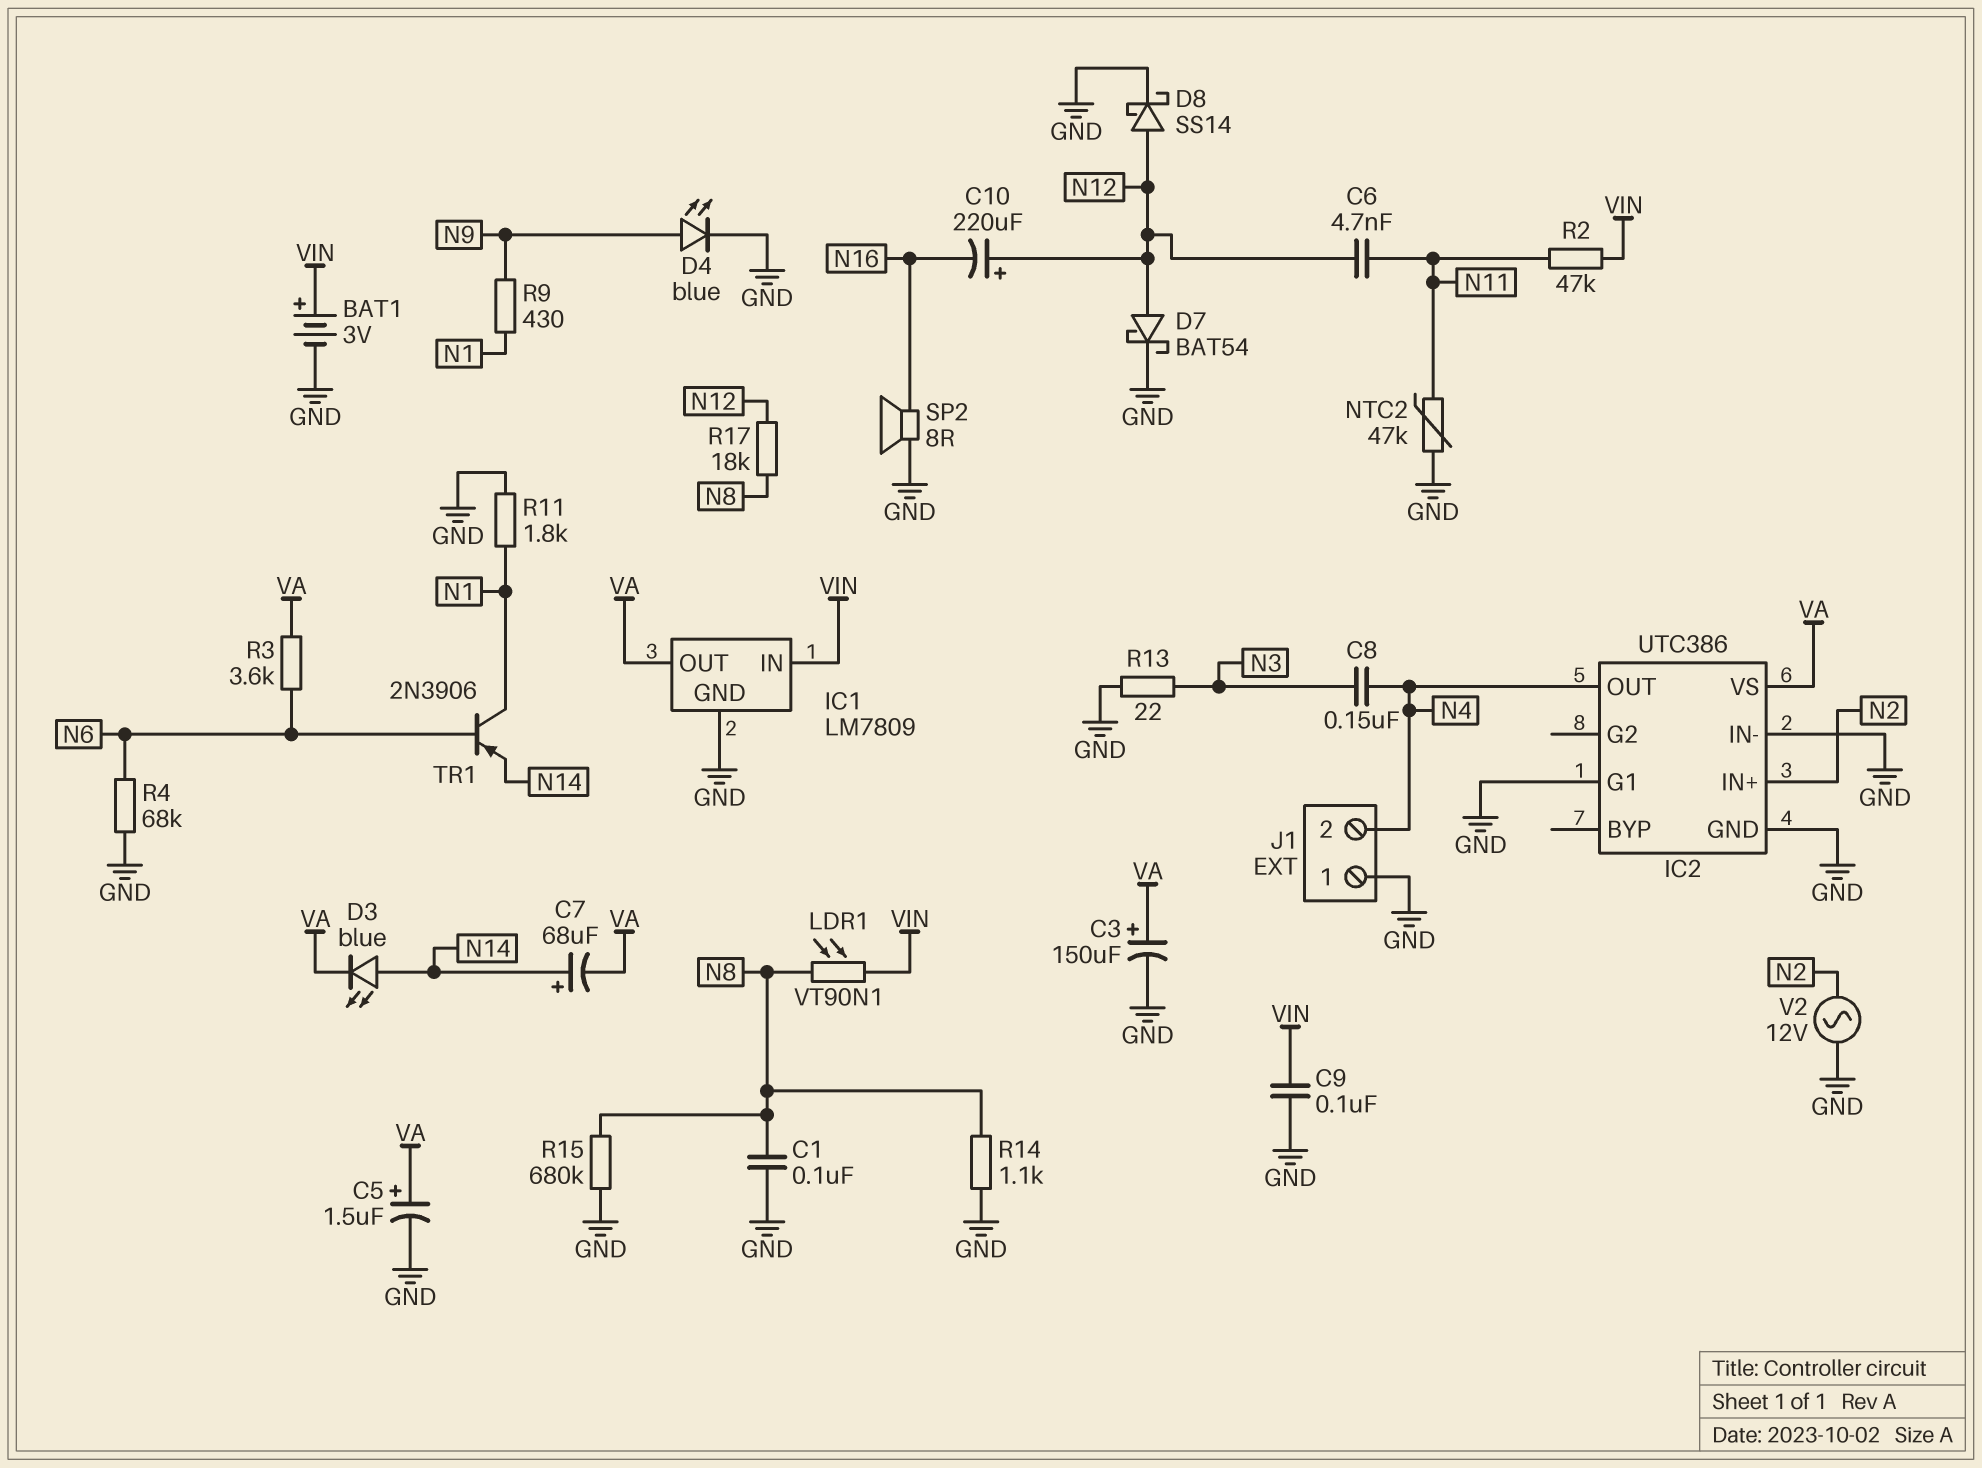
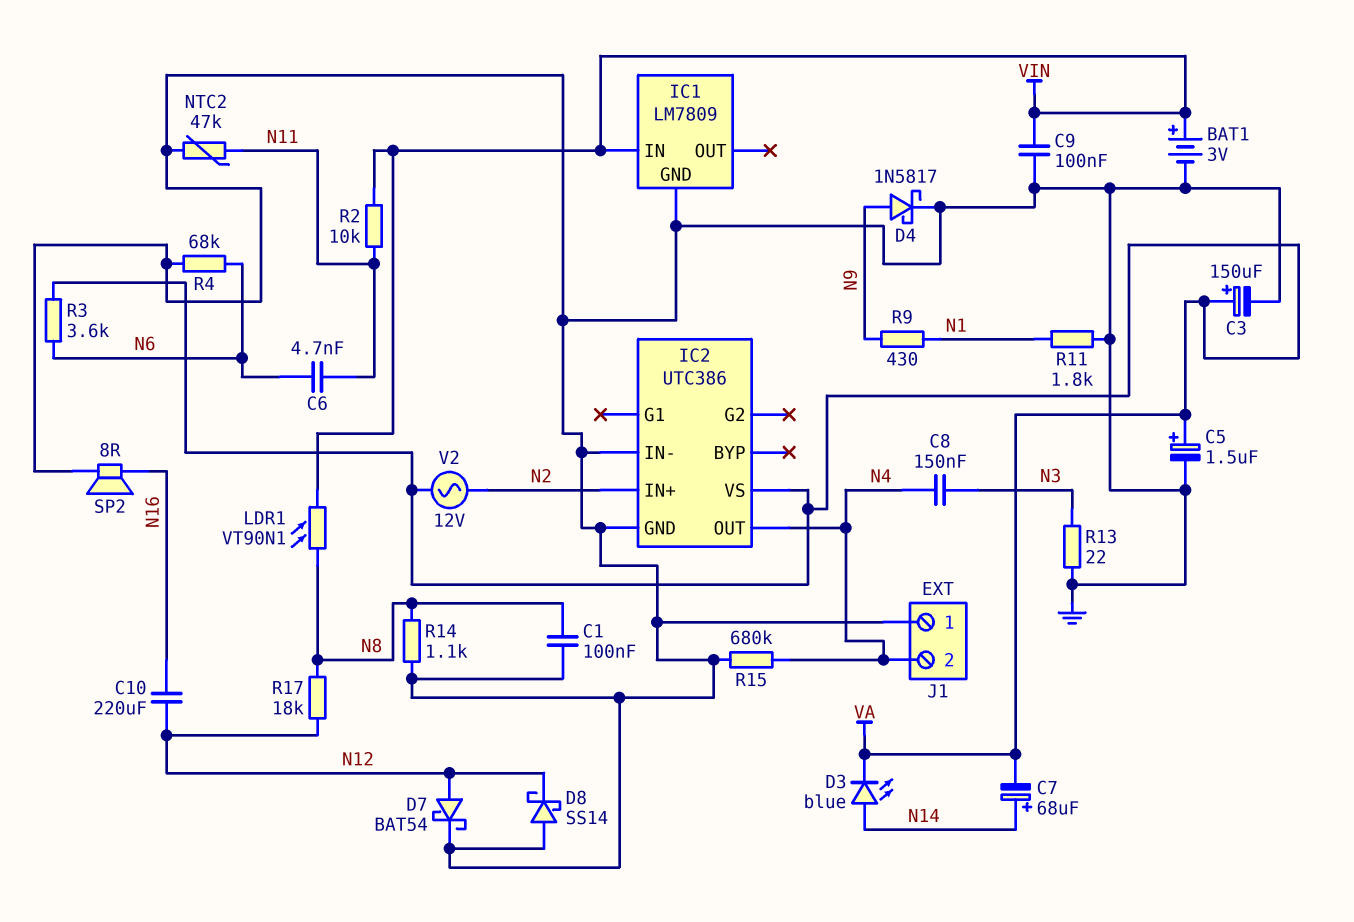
C6: 4.7nF (N11, N12) -> 4.7nF (N6, N11)
C10: 220uF (plus N12, minus N16) -> 220uF (N12, N16)
D4: LED blue (A N9, K GND) -> schottky 1N5817 (A N9, K GND)
D8: schottky SS14 (A N12, K GND) -> schottky SS14 (A GND, K N12)
IC1 pin OUT: VA -> none
IC2 pin G1: GND -> none
R2: 47k (N11, VIN) -> 10k (N11, VIN)
R15: 680k (GND, N8) -> 680k (GND, N4)
TR1: PNP 2N3906 (B N6, C N1, E N14) -> none
V2: AC 12V (GND, N2) -> AC 12V (N2, VA)

